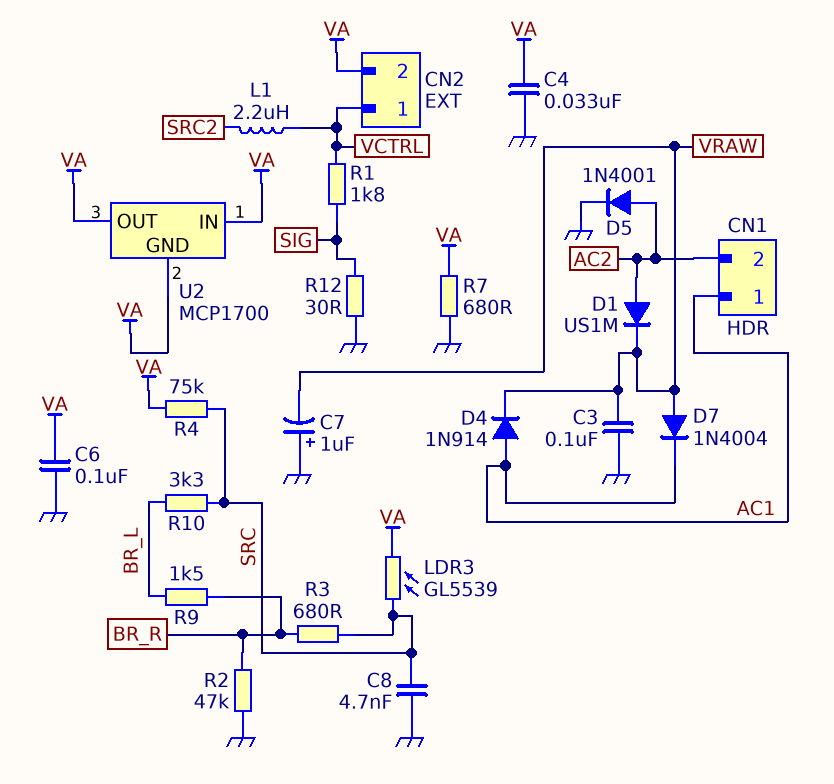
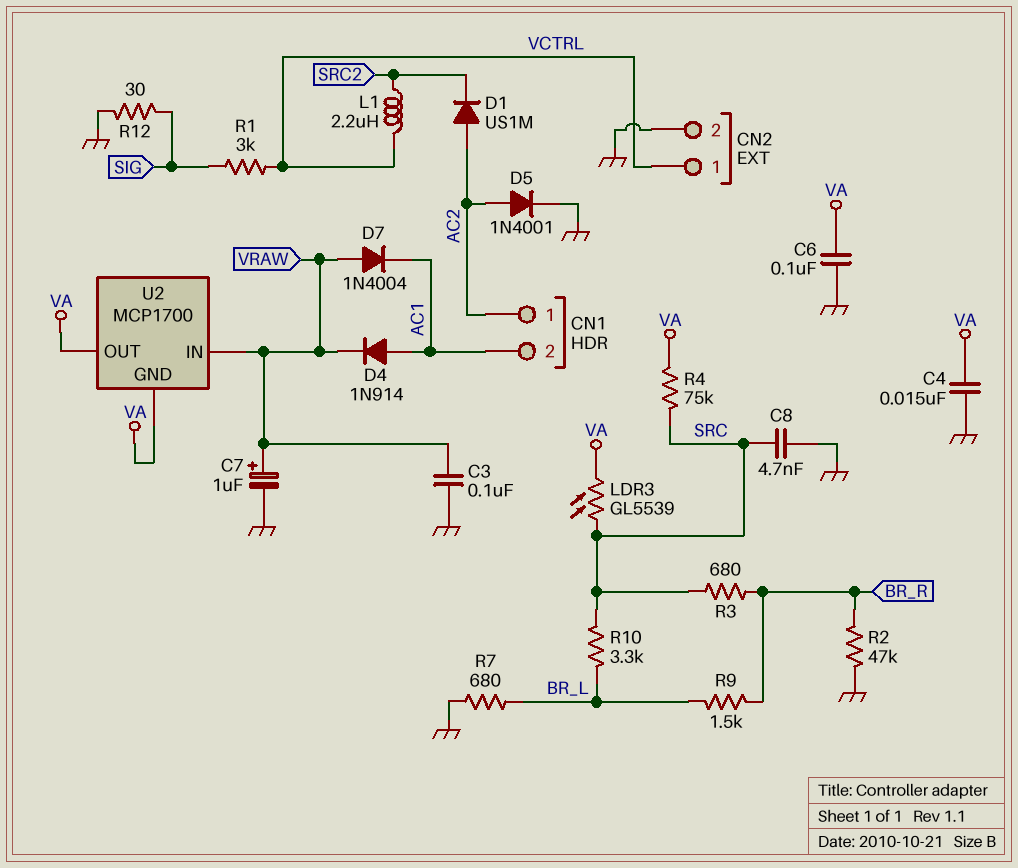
C4: 33nF (GND, VA) -> 15nF (GND, VA)
C7: 1uF (plus GND, minus VRAW) -> 1uF (plus VRAW, minus GND)
CN1 pin 1: AC1 -> AC2
CN1 pin 2: AC2 -> AC1
CN2 pin 2: VA -> GND
D1: diode US1M (A AC2, K VRAW) -> diode US1M (A AC2, K SRC2)
R1: 1.8k (SIG, VCTRL) -> 3k (SIG, VCTRL)
R7: 680 (GND, VA) -> 680 (BR_L, GND)
U2 pin IN: VA -> VRAW

